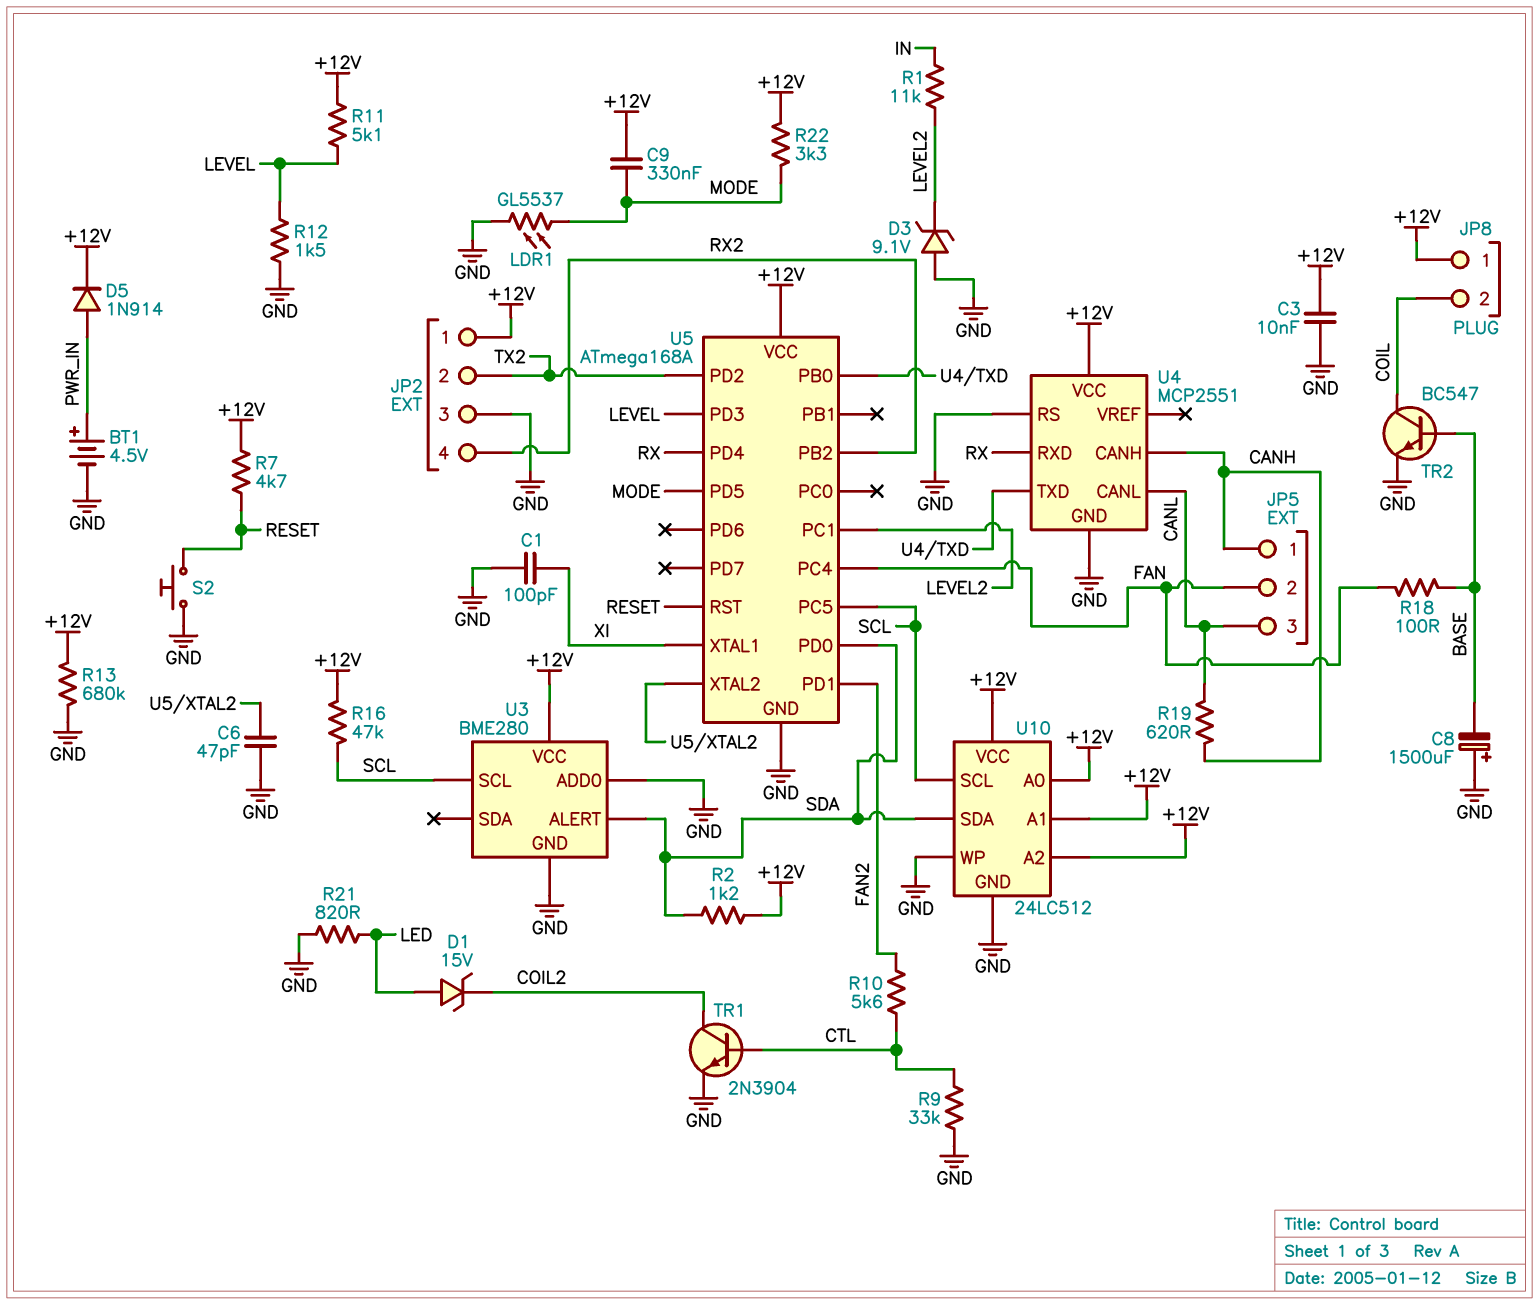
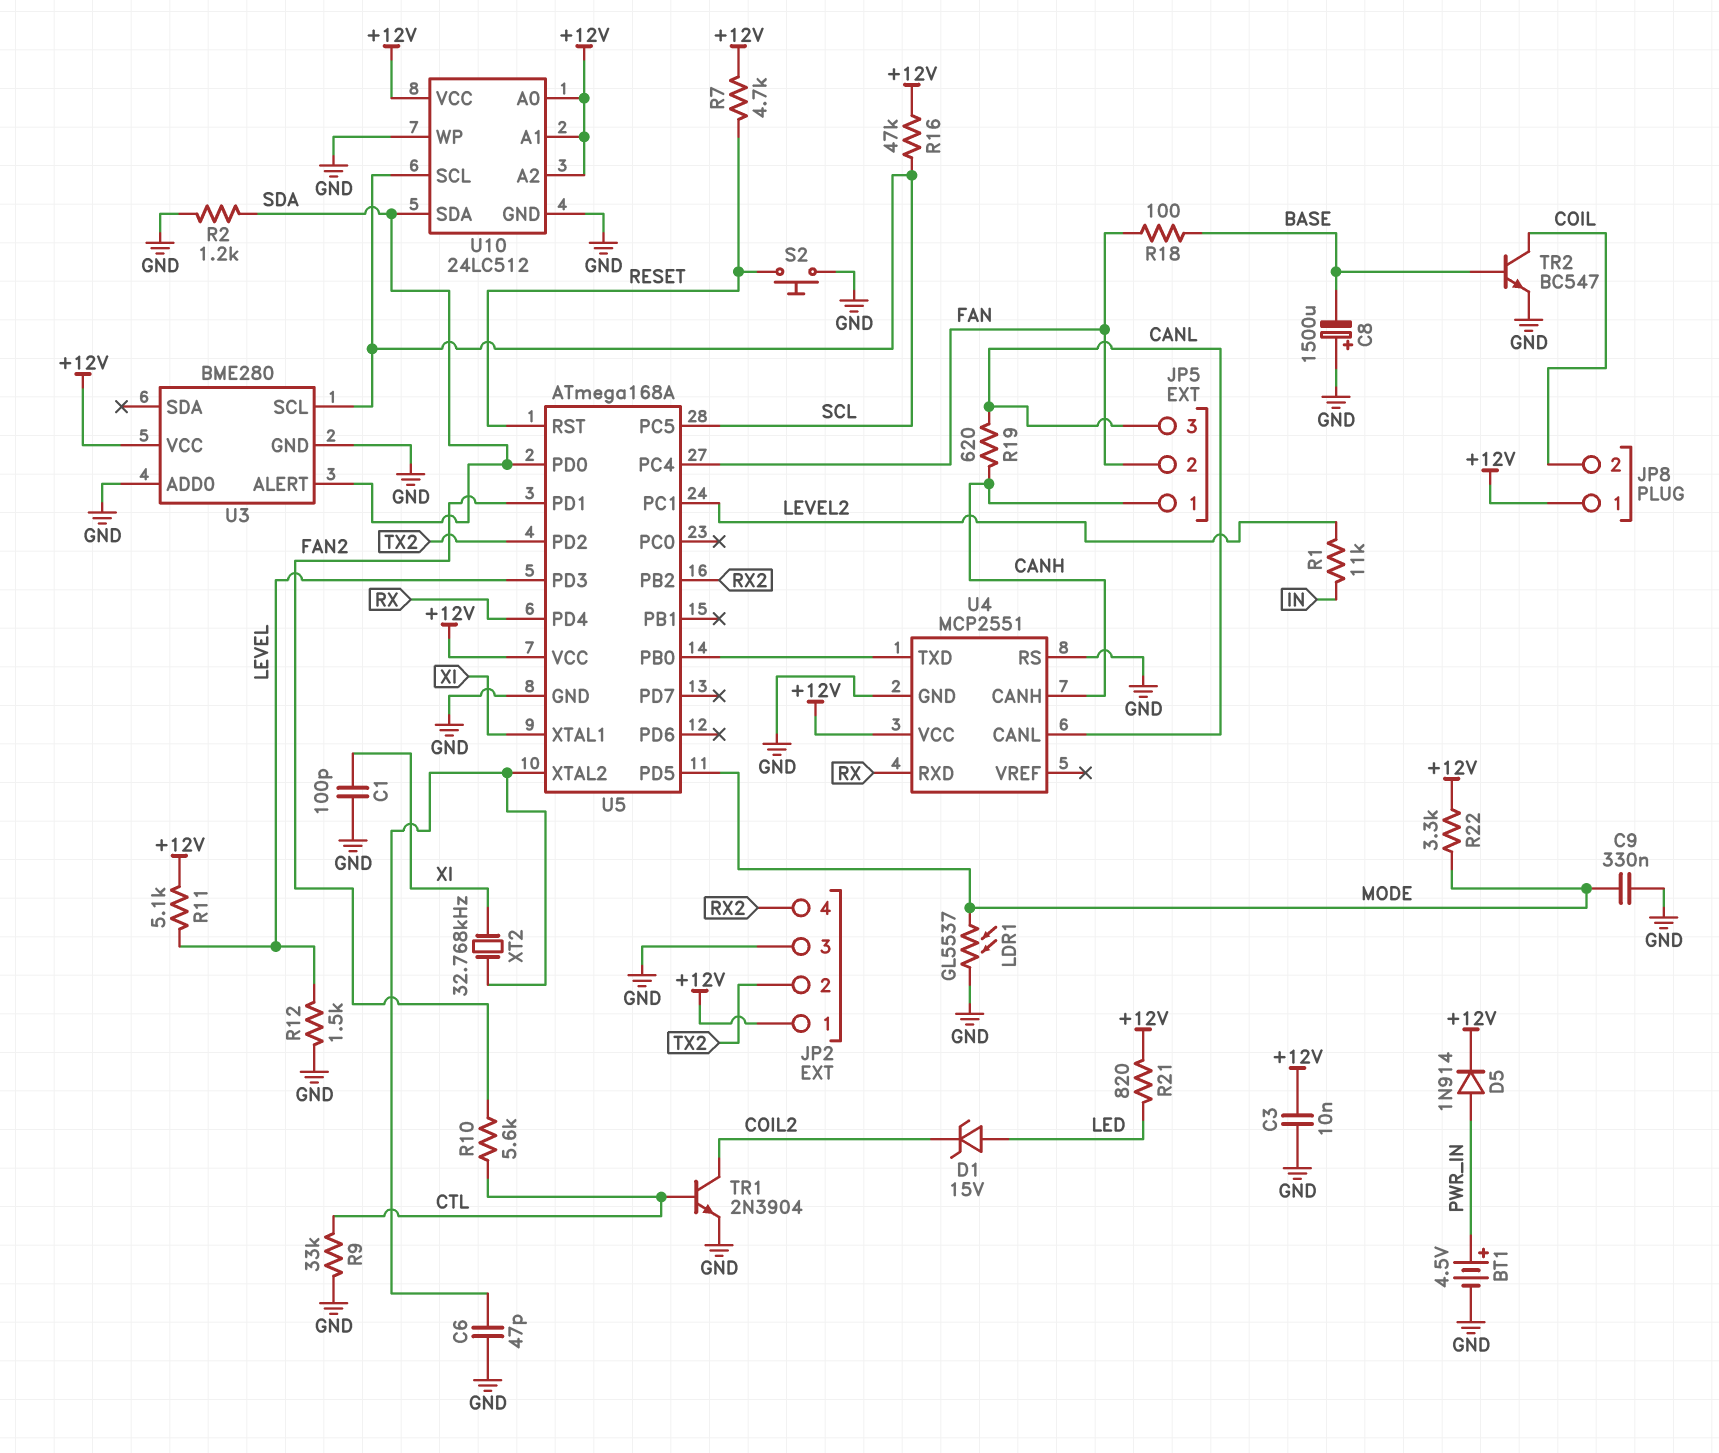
C9: 330nF (+12V, MODE) -> 330nF (GND, MODE)
D3: zener 9.1V (A GND, K LEVEL2) -> none
R2: 1.2k (+12V, SDA) -> 1.2k (GND, SDA)
R13: 680k (+12V, GND) -> none
R21: 820 (GND, LED) -> 820 (+12V, LED)
XT2: none -> 32.768kHz (U5/XTAL2, XI)

